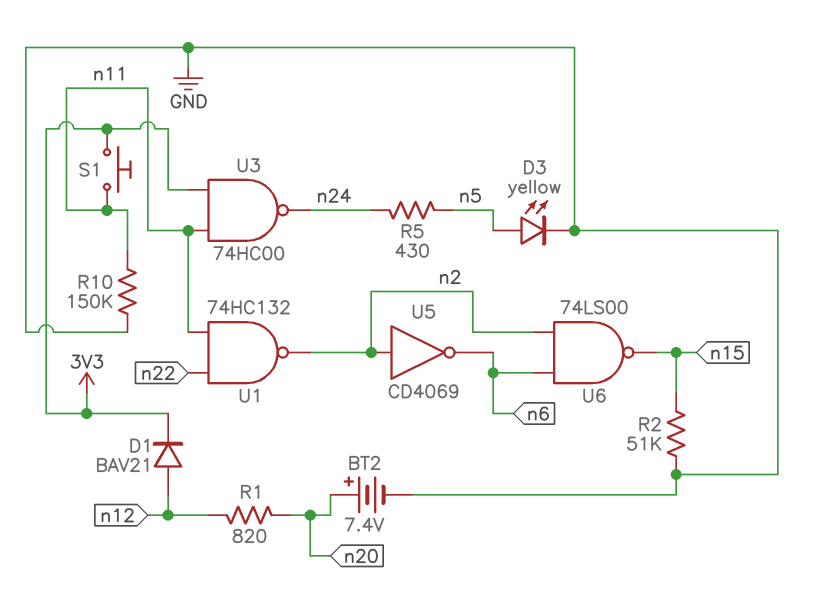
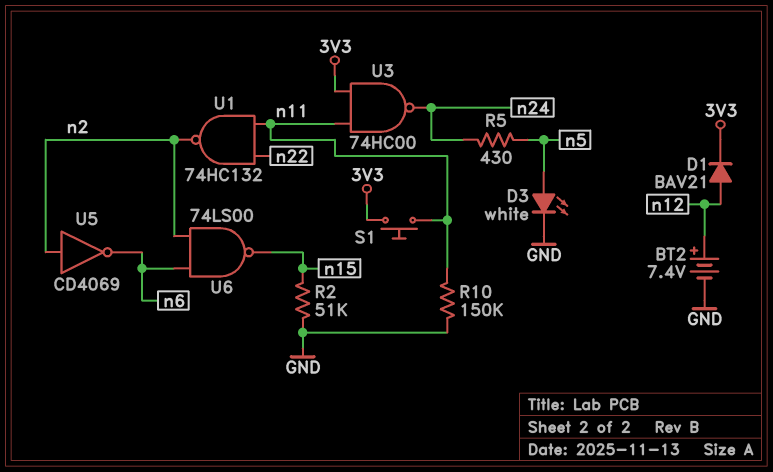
BT2: 7.4V (plus n20, minus GND) -> 7.4V (plus n12, minus GND)
D3: LED yellow (A n5, K GND) -> LED white (A n5, K GND)
R1: 820 (n12, n20) -> none

